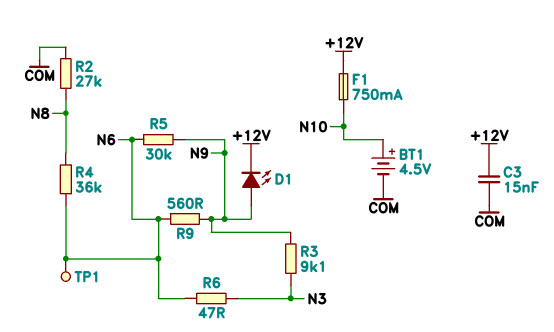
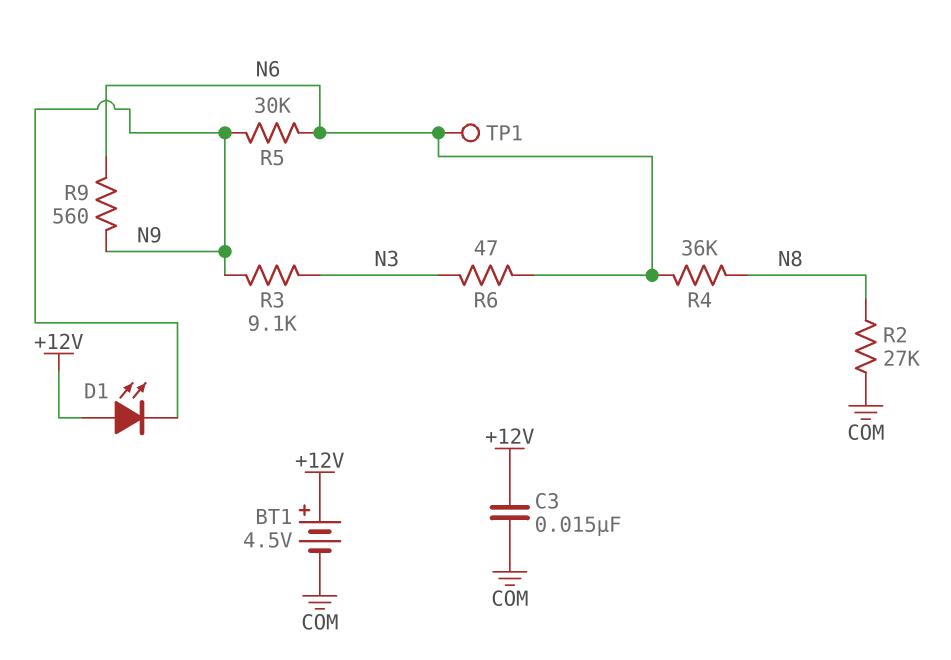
BT1: 4.5V (plus N10, minus COM) -> 4.5V (plus +12V, minus COM)
D1: LED (A N9, K +12V) -> LED (A +12V, K N9)
F1: 750mA (+12V, N10) -> none

